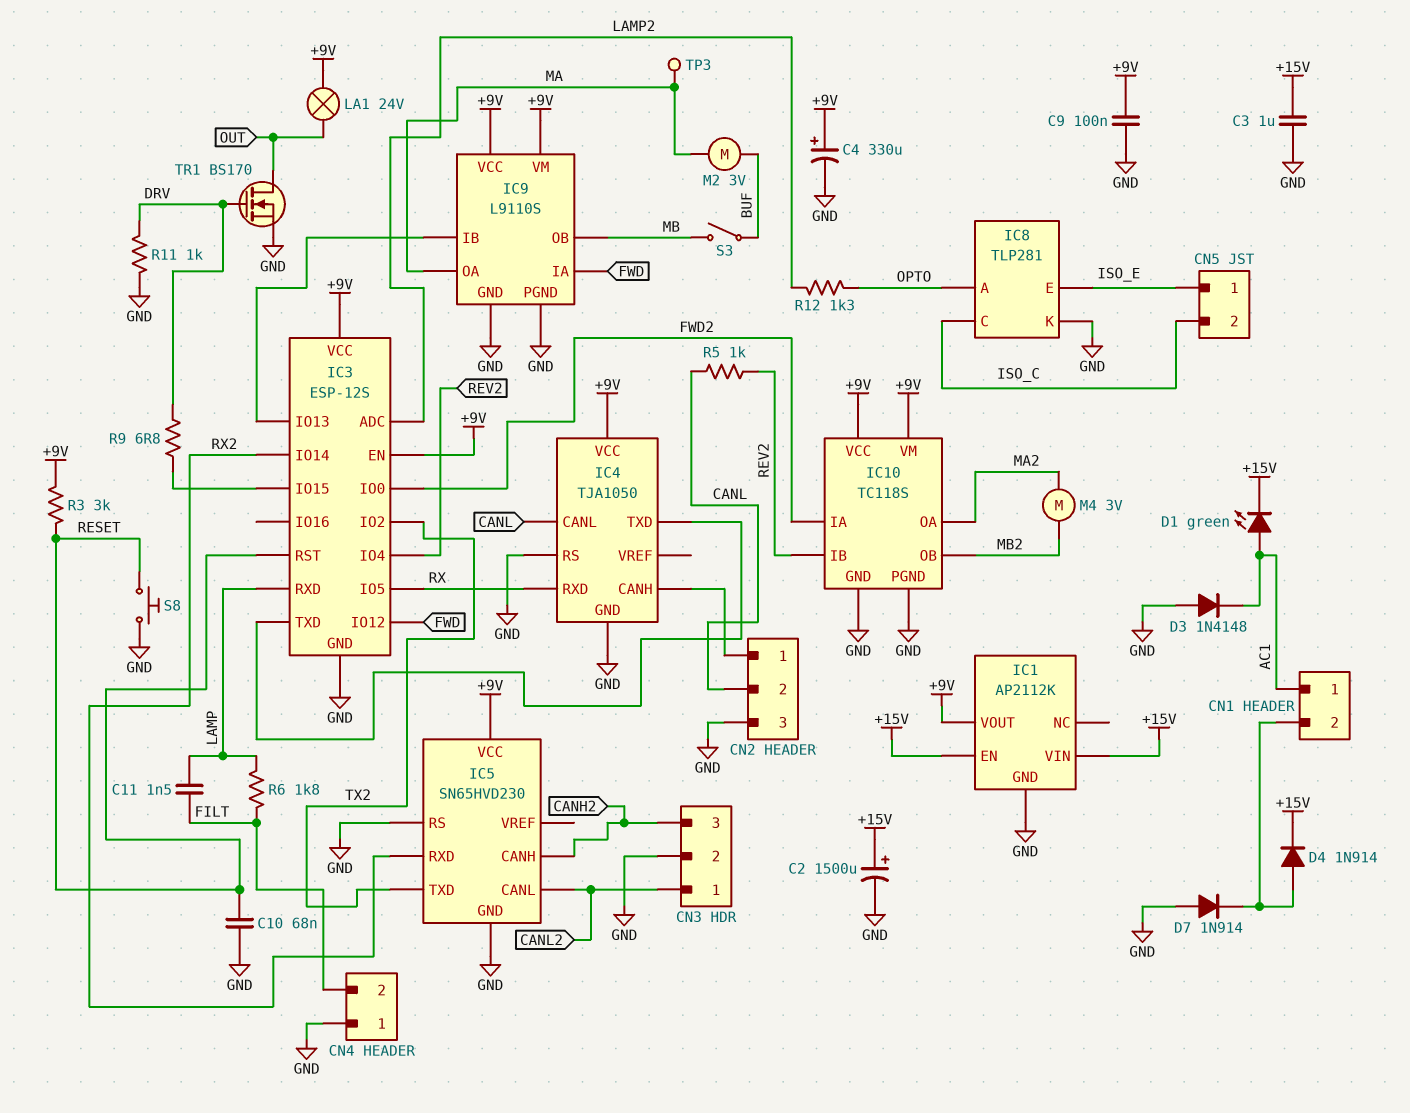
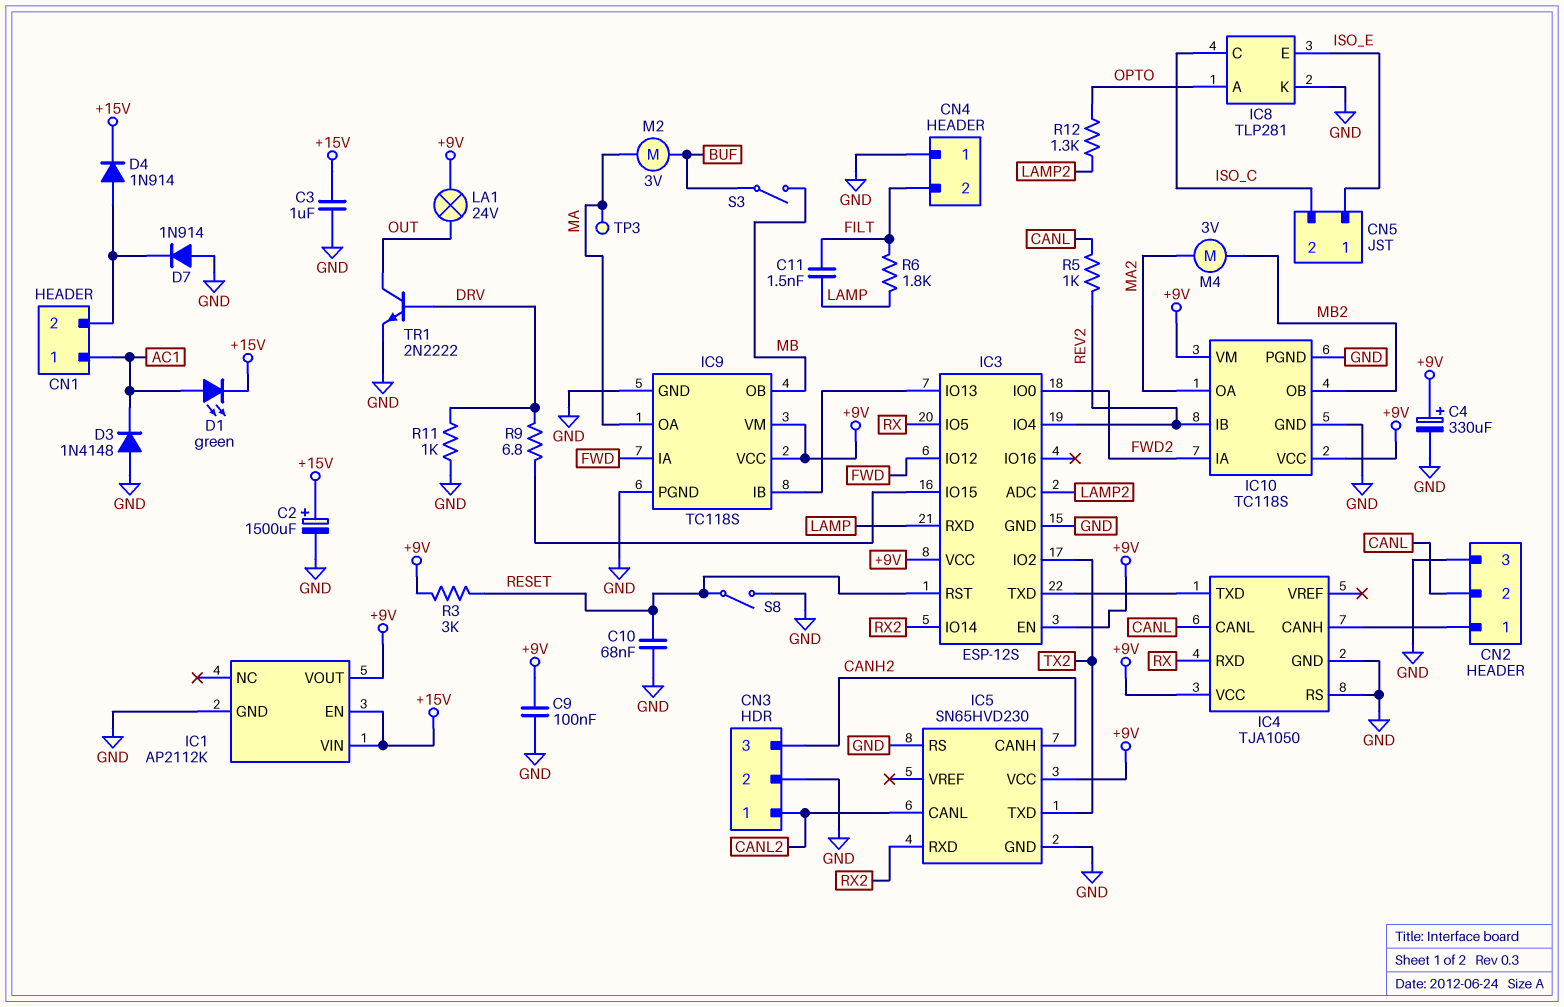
IC9: L9110S -> TC118S
S8: button (GND, RESET) -> switch (GND, RESET)
TR1: NMOS BS170 (G DRV, D OUT, S GND) -> NPN 2N2222 (B DRV, C OUT, E GND)

